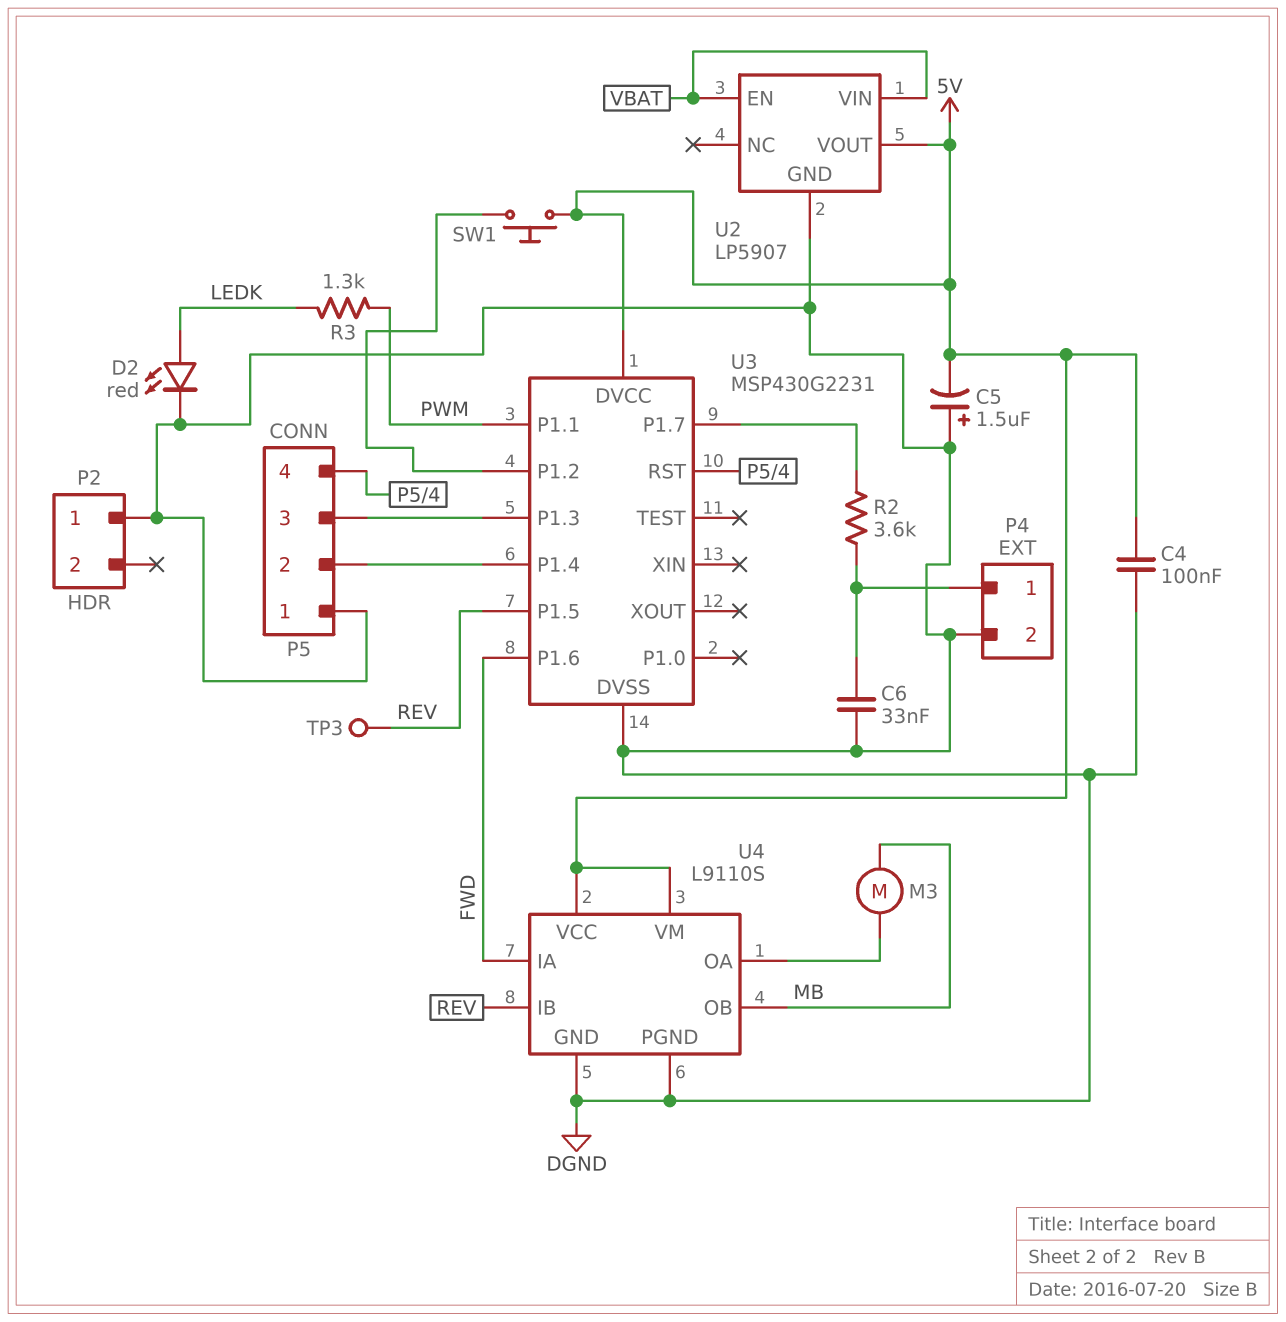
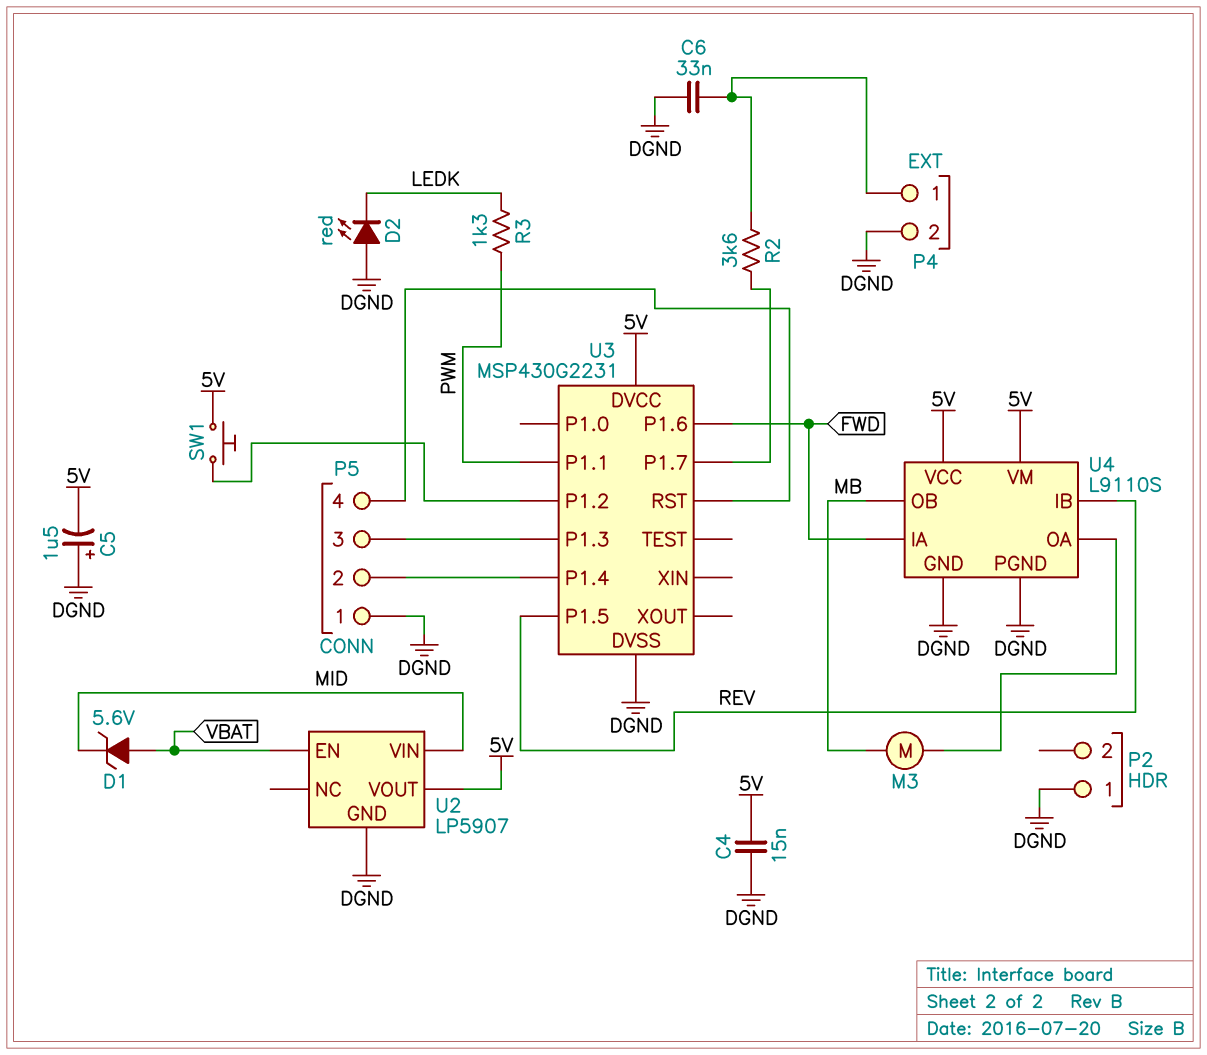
C4: 100nF (5V, DGND) -> 15nF (5V, DGND)
D1: none -> zener 5.6V (A VBAT, K MID)
D2: LED red (A LEDK, K DGND) -> LED red (A DGND, K LEDK)
TP3: test point (REV) -> none
U2 pin VIN: VBAT -> MID

